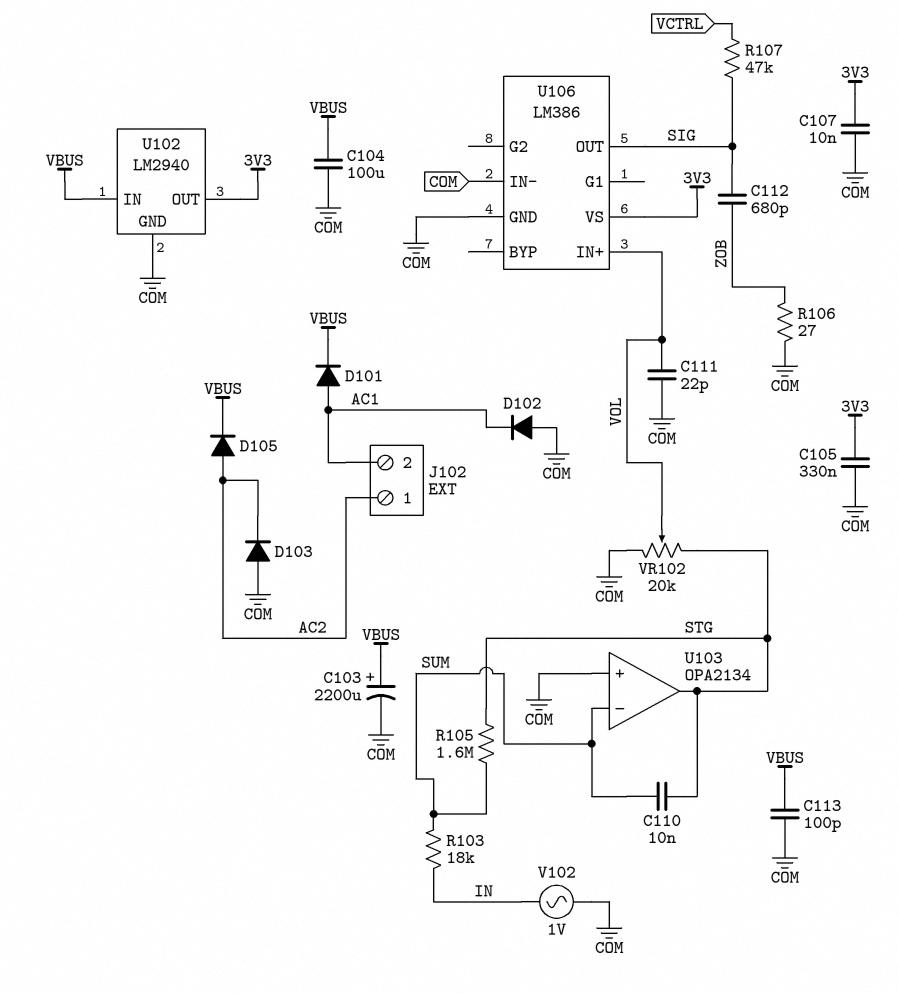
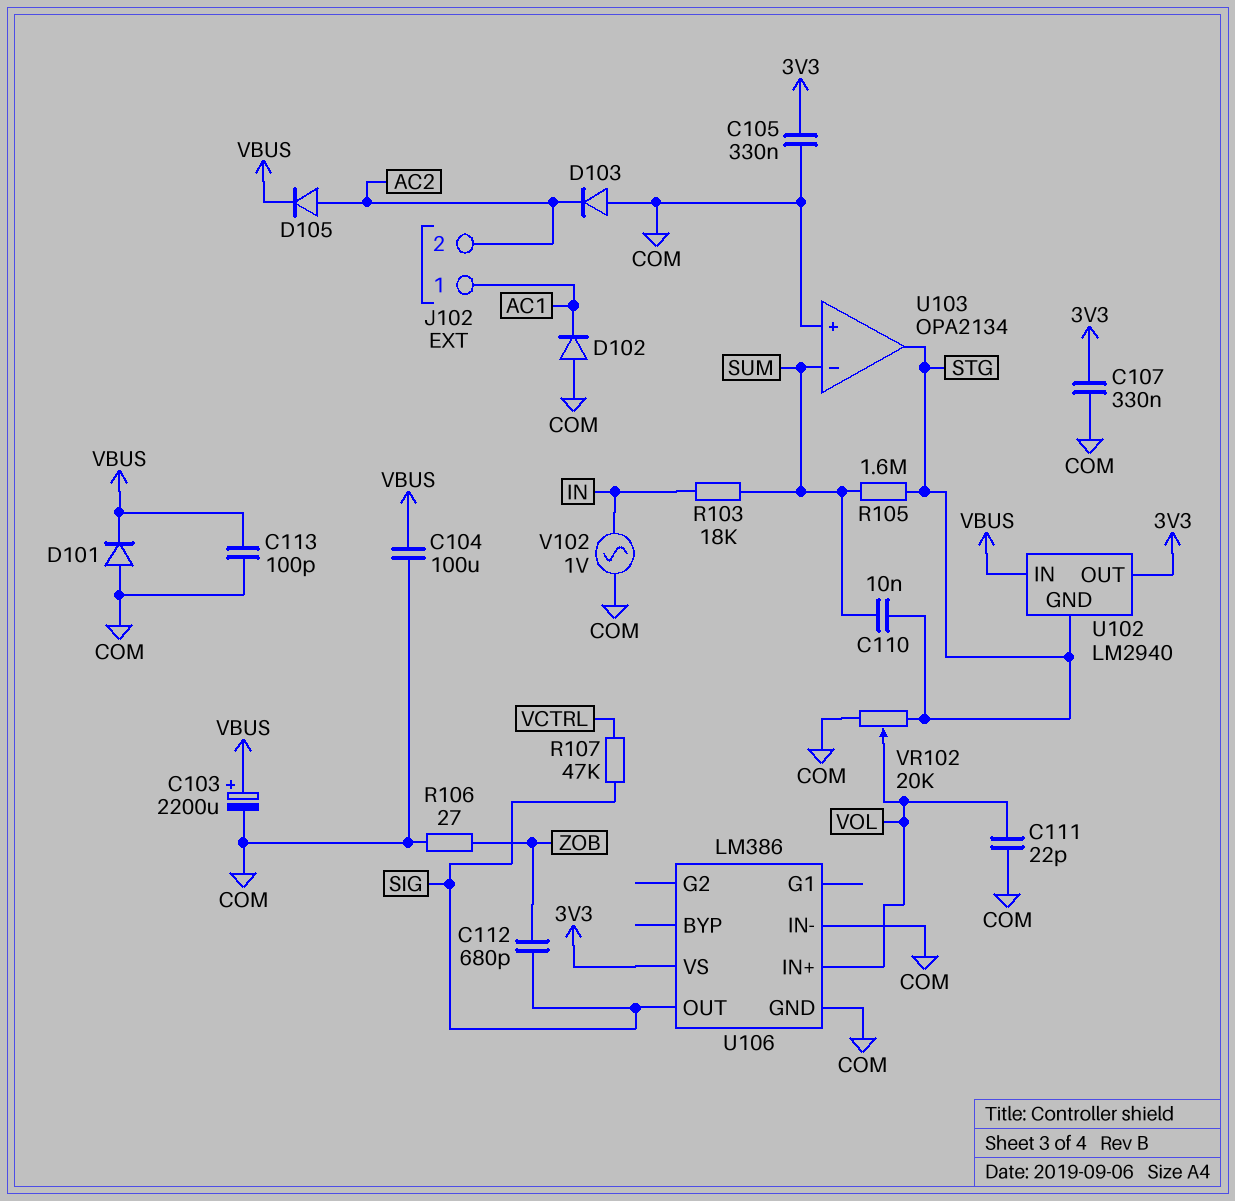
C107: 10nF (3V3, COM) -> 330nF (3V3, COM)
D101: diode (A AC1, K VBUS) -> diode (A COM, K VBUS)
J102 pin 1: AC2 -> AC1
J102 pin 2: AC1 -> AC2
U102 pin GND: COM -> STG

